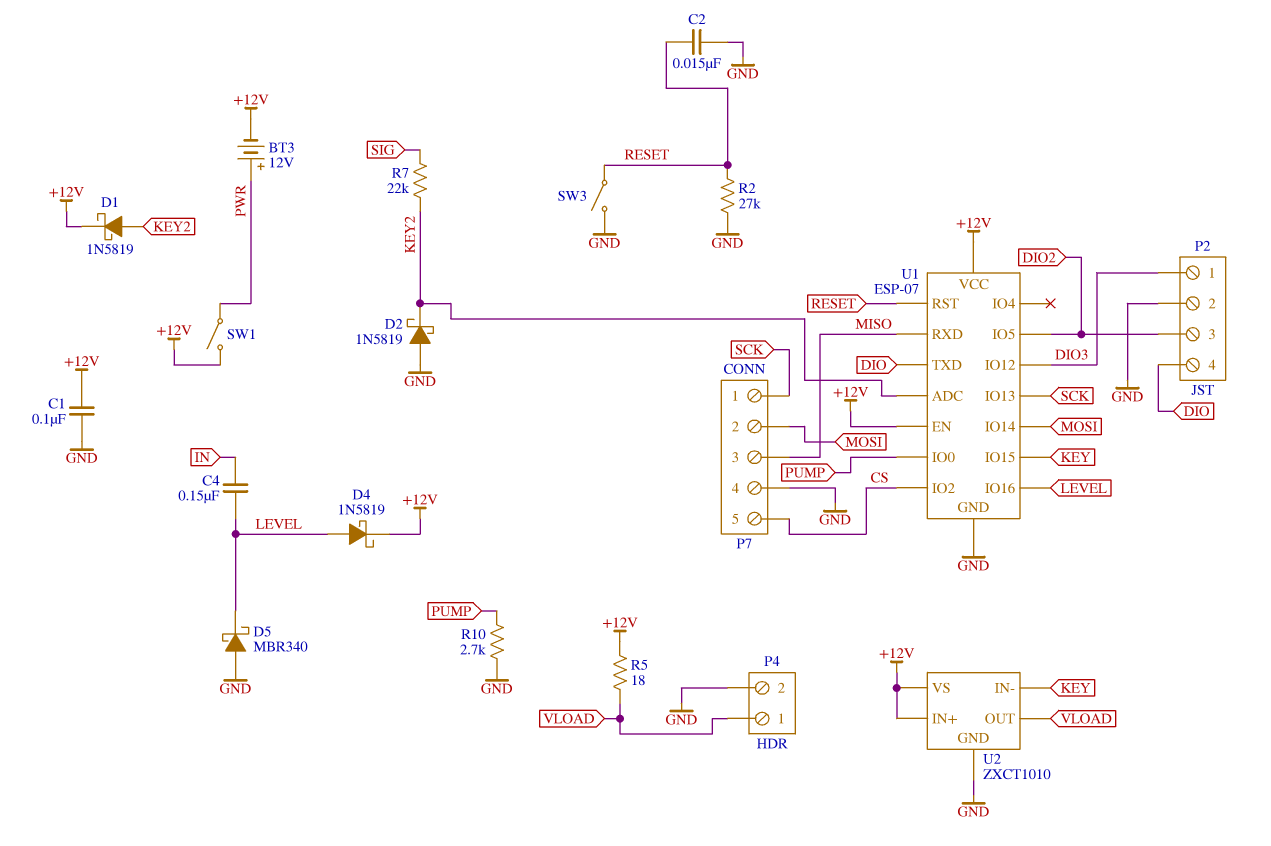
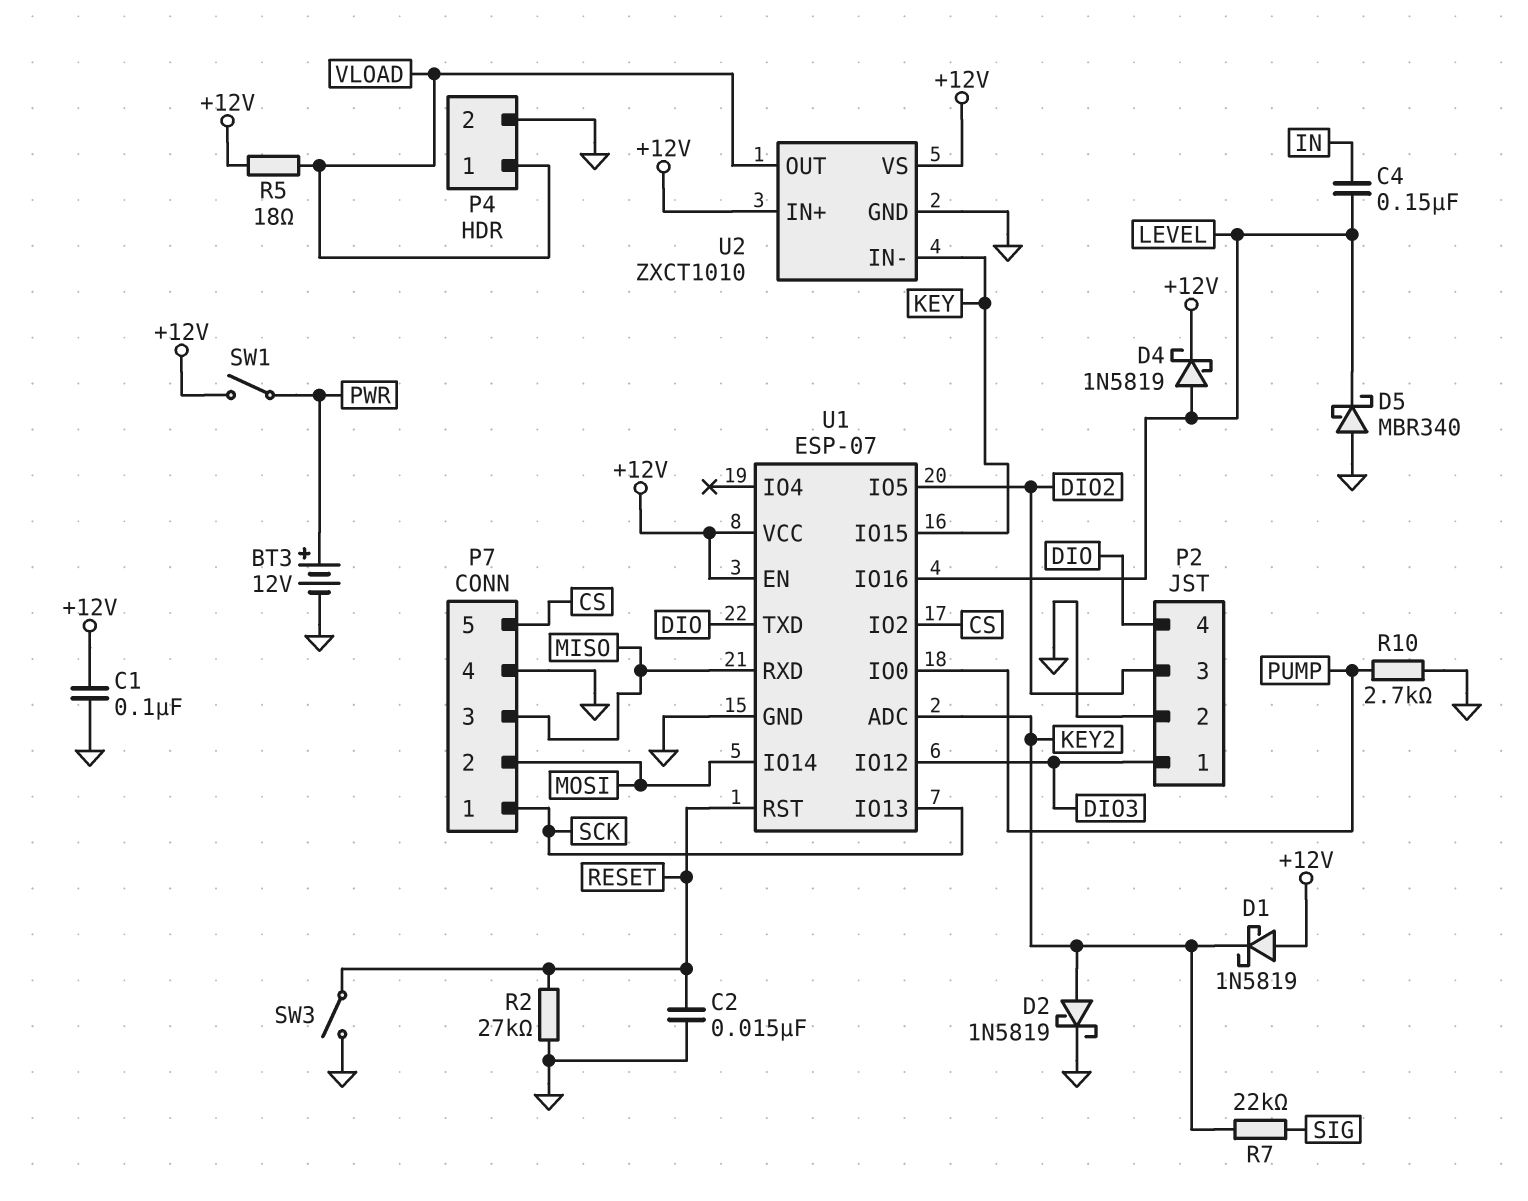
BT3: 12V (plus PWR, minus +12V) -> 12V (plus PWR, minus GND)
D1: schottky 1N5819 (A KEY2, K +12V) -> schottky 1N5819 (A +12V, K KEY2)
D2: schottky 1N5819 (A GND, K KEY2) -> schottky 1N5819 (A KEY2, K GND)

